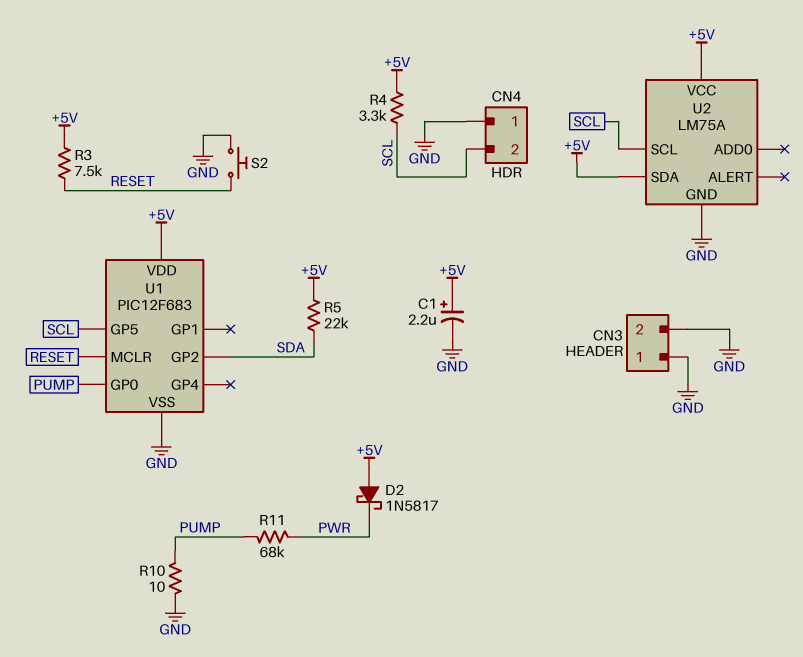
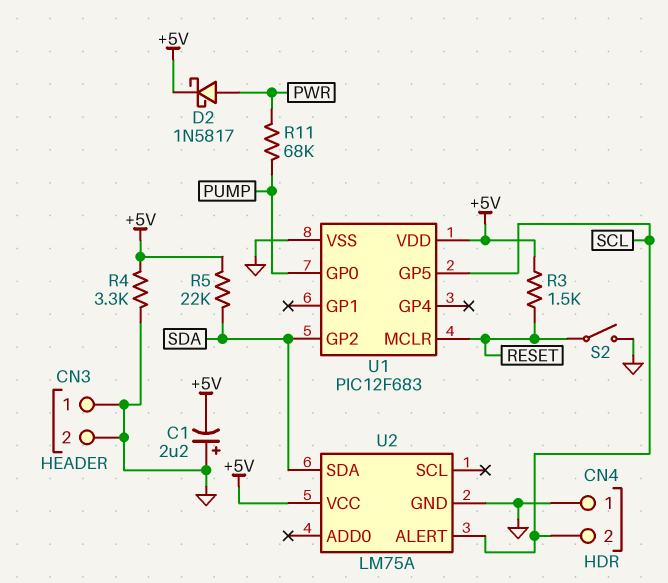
C1: 2.2uF (plus +5V, minus GND) -> 2.2uF (plus GND, minus +5V)
D2: schottky 1N5817 (A +5V, K PWR) -> schottky 1N5817 (A PWR, K +5V)
R3: 7.5k (+5V, RESET) -> 1.5k (+5V, RESET)
R4: 3.3k (+5V, SCL) -> 3.3k (+5V, GND)
R10: 10 (GND, PUMP) -> none
S2: button (GND, RESET) -> switch (GND, RESET)
U2 pin ALERT: none -> SCL
U2 pin SCL: SCL -> none
U2 pin SDA: +5V -> SDA

